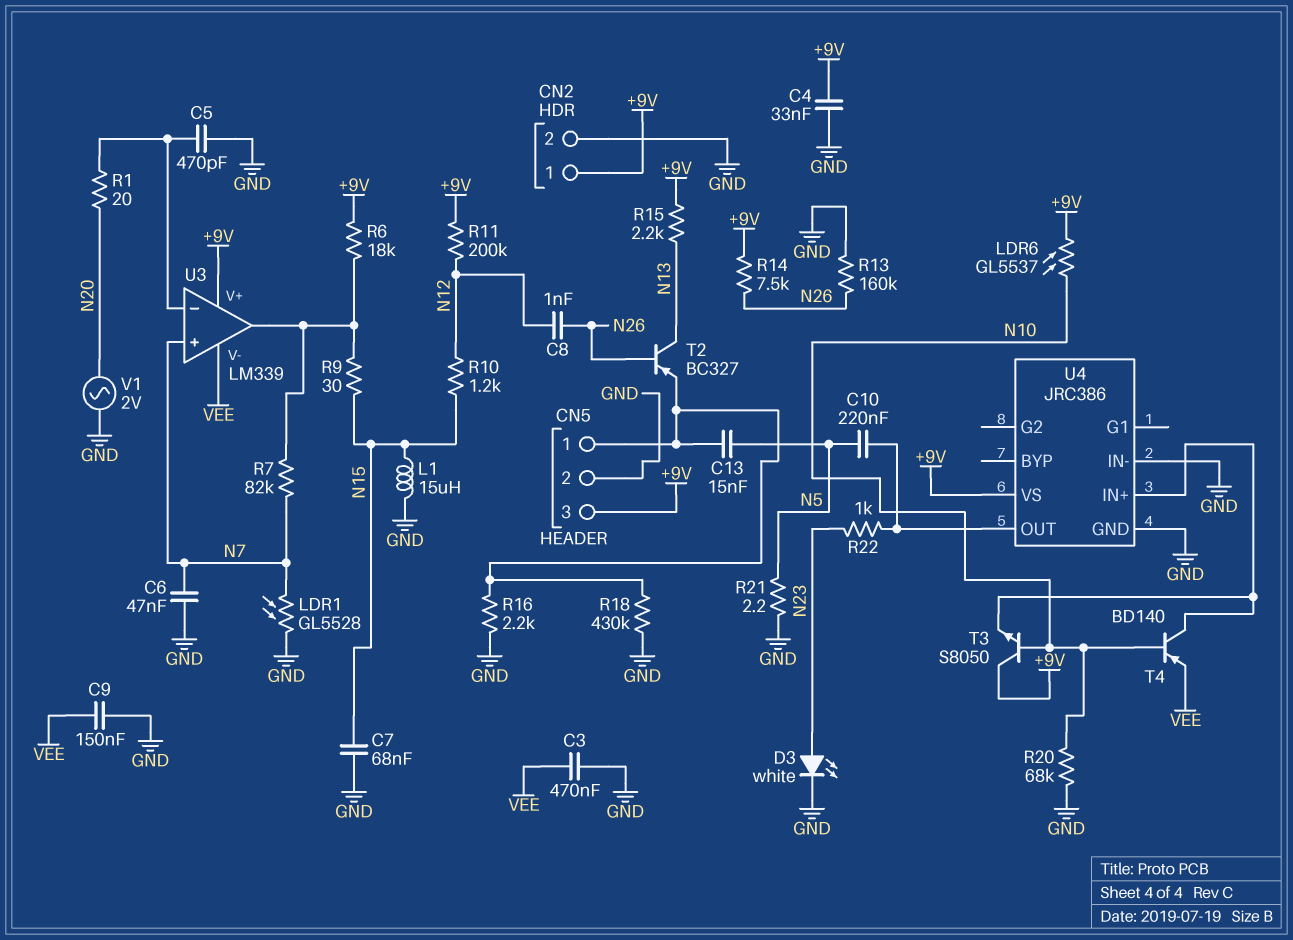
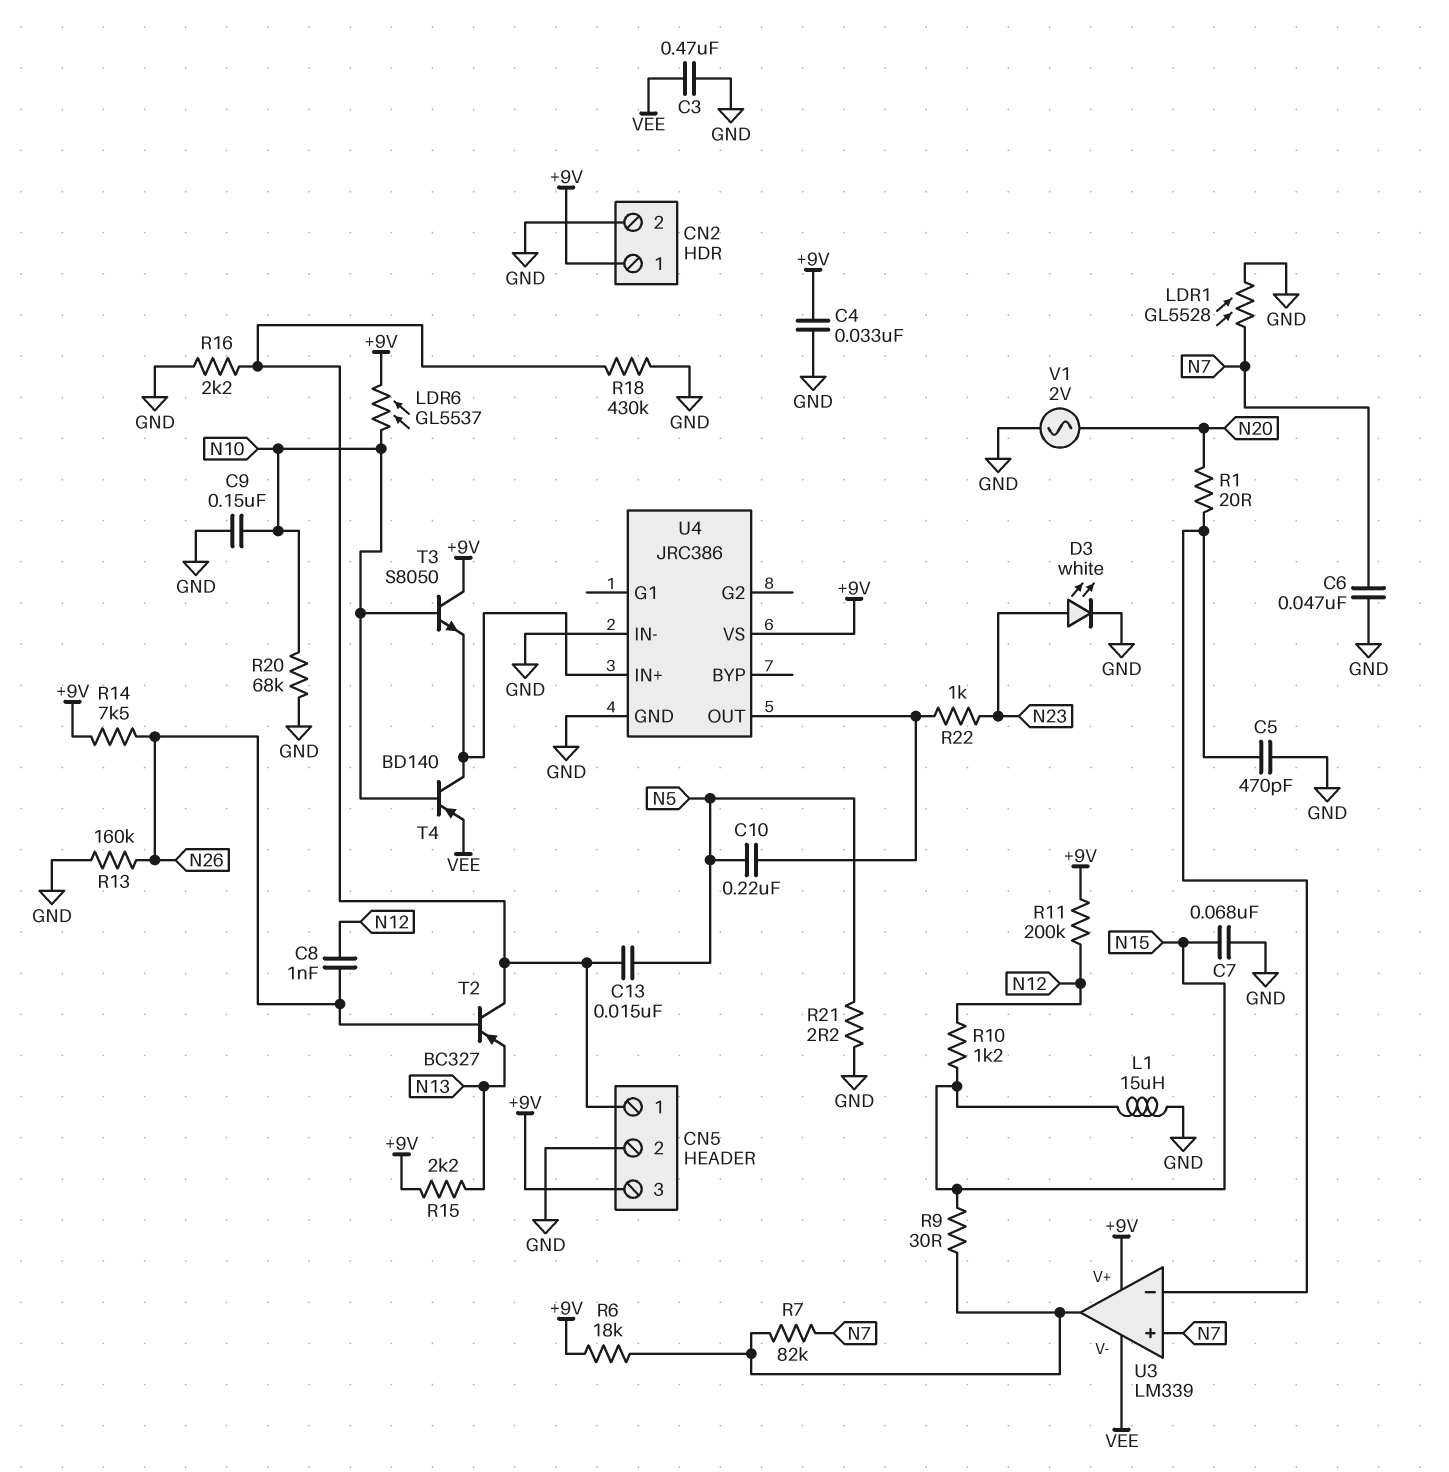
C9: 150nF (GND, VEE) -> 150nF (GND, N10)
T2: PNP BC327 (B N26, C N13, E CN5/1) -> PNP BC327 (B N26, C CN5/1, E N13)

